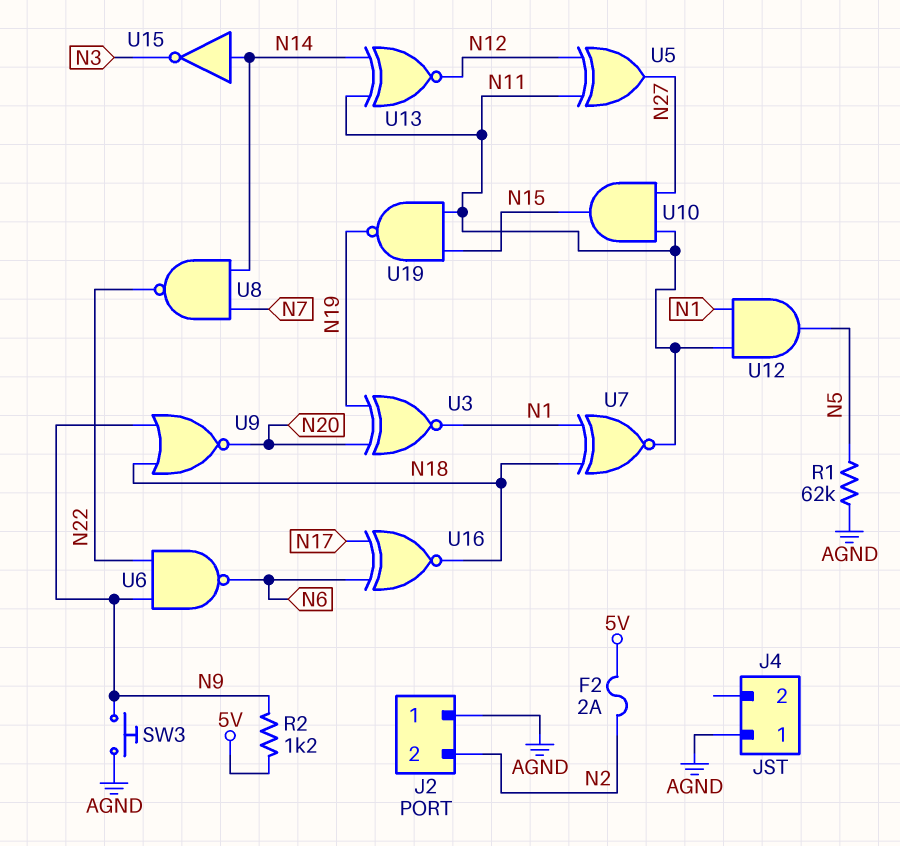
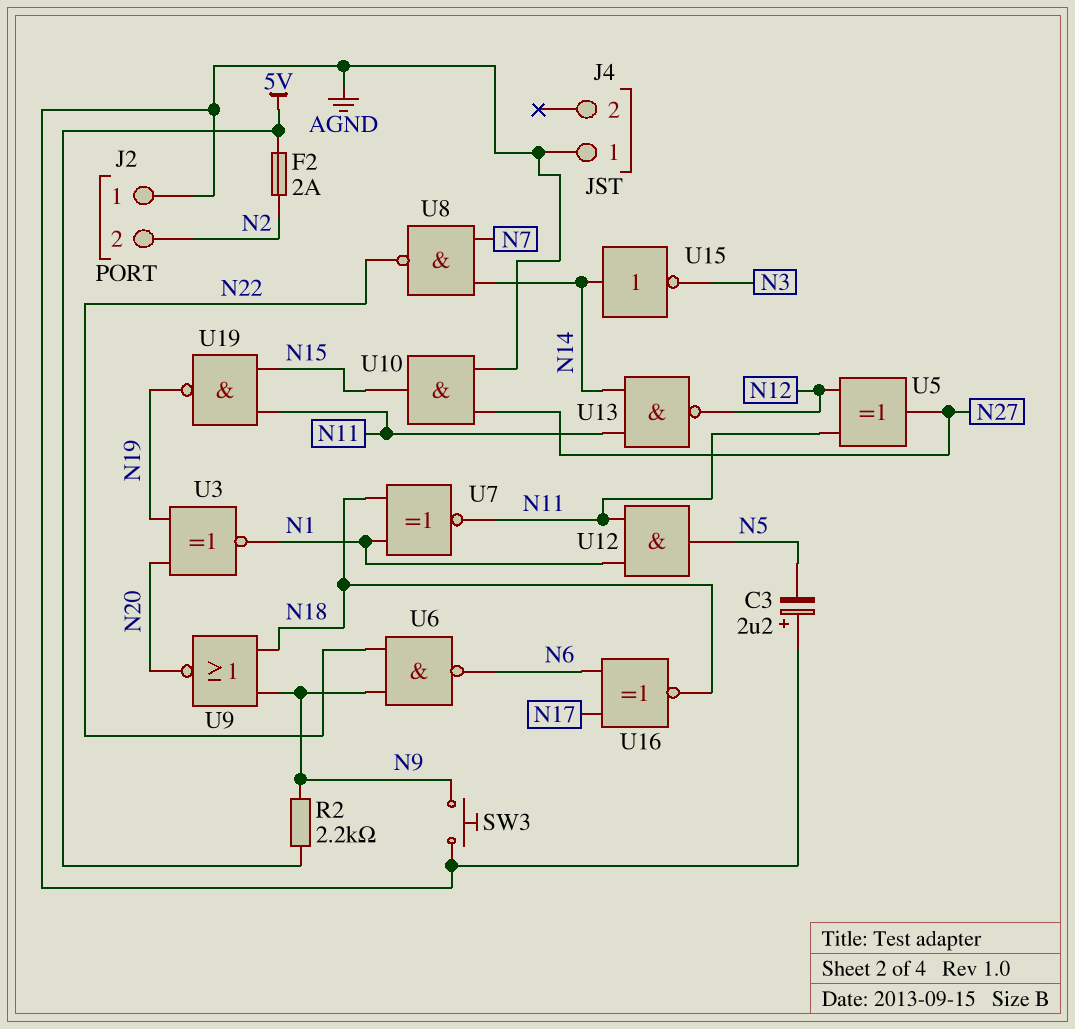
C3: none -> 2.2uF (plus AGND, minus N5)
R1: 62k (AGND, N5) -> none
R2: 1.2k (5V, N9) -> 2.2k (5V, N9)
U10: AND (in N11, in N27, out N15) -> AND (in AGND, in N27, out N15)
U13: XNOR (in N11, in N14, out N12) -> NAND (in N11, in N14, out N12)

